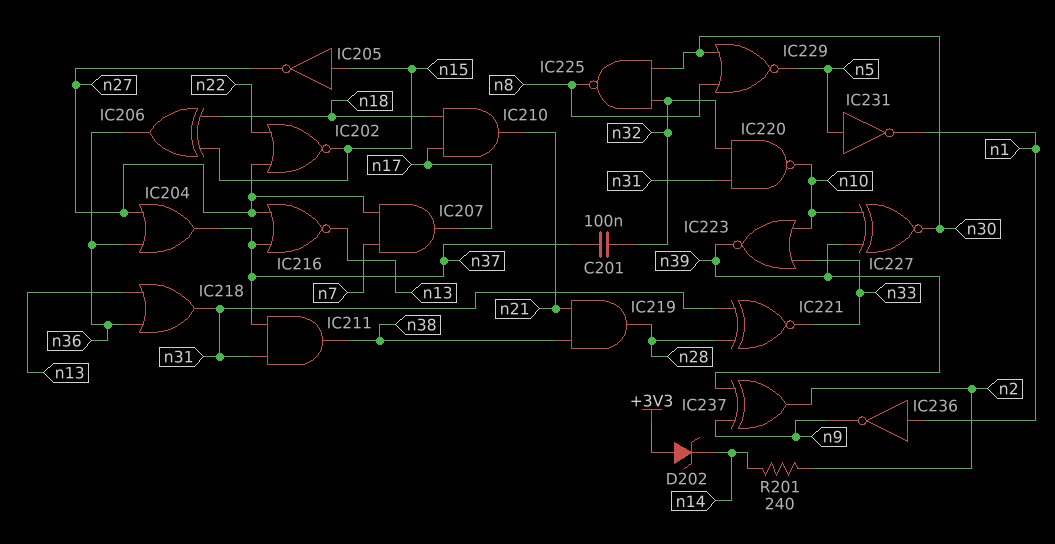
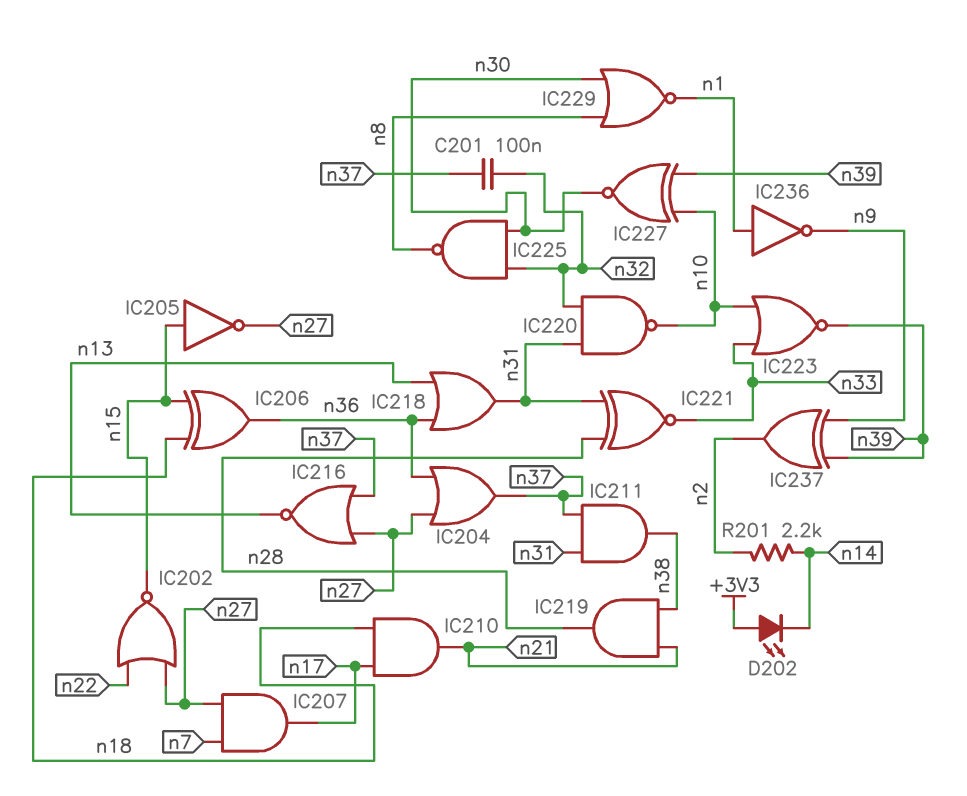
D202: zener (A +3V3, K n14) -> LED (A +3V3, K n14)
IC229: NOR (in n8, in n30, out n5) -> NOR (in n8, in n30, out n1)
IC231: NOT (in n5, out n1) -> none
R201: 240 (n2, n14) -> 2.2k (n2, n14)

